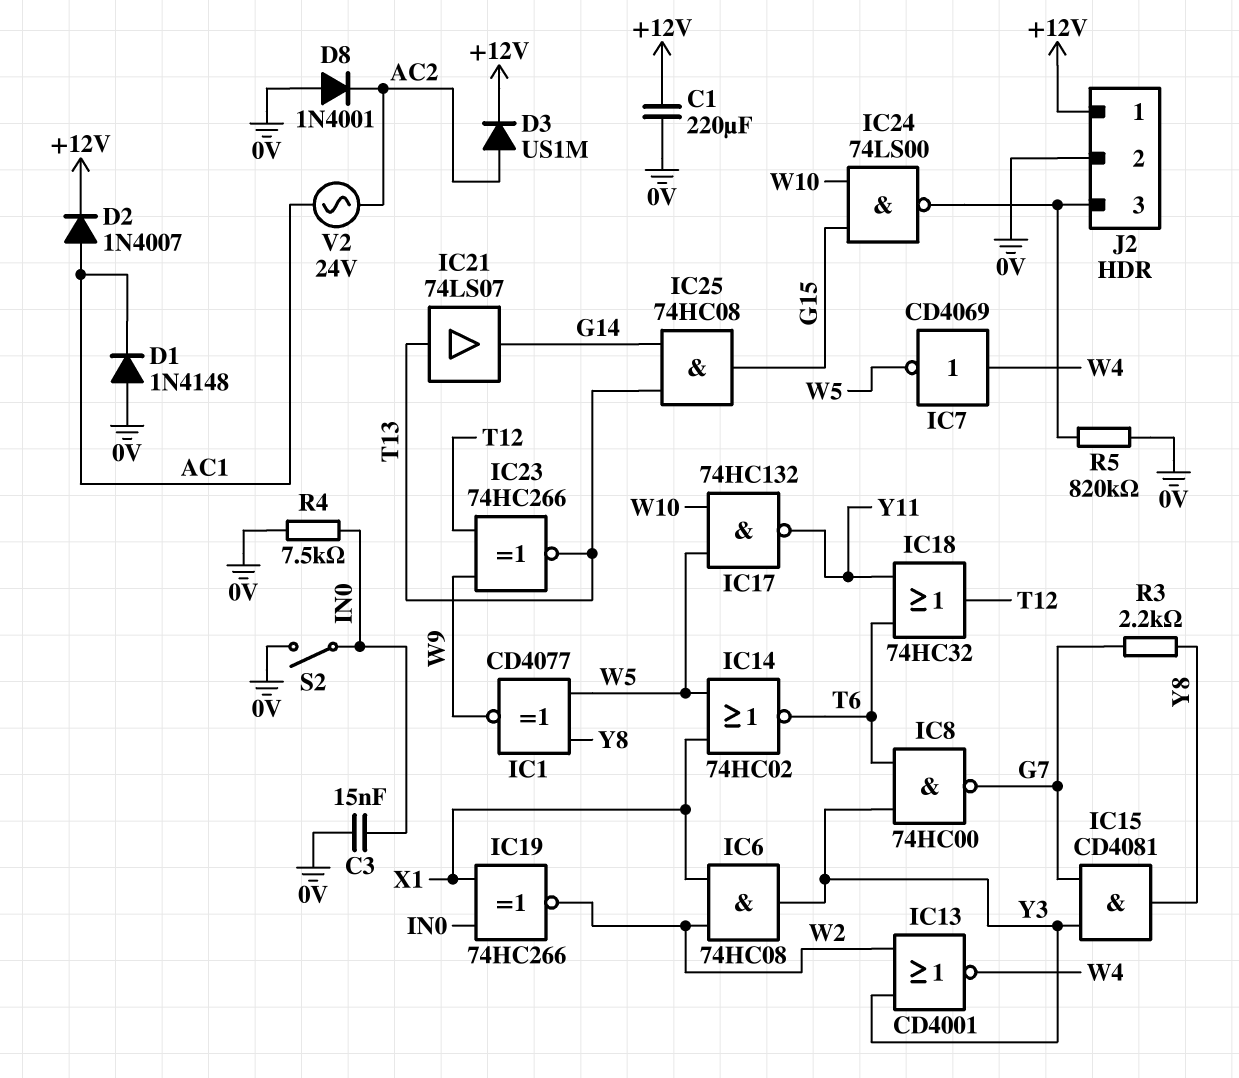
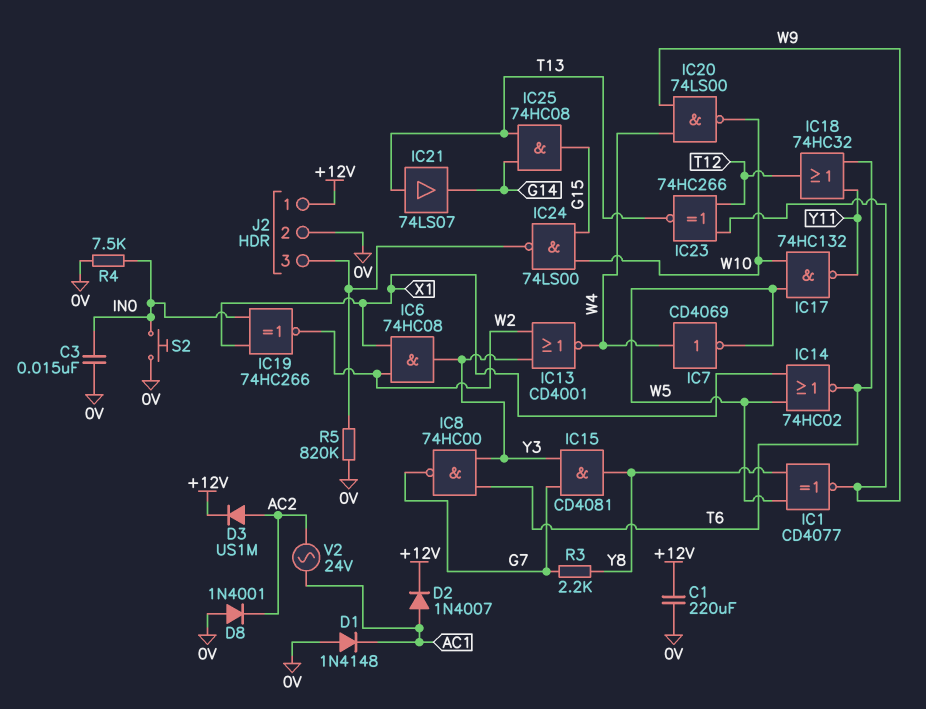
IC20: none -> NAND 74LS00 (in W4, in W9, out W10)
S2: switch (0V, IN0) -> button (0V, IN0)

